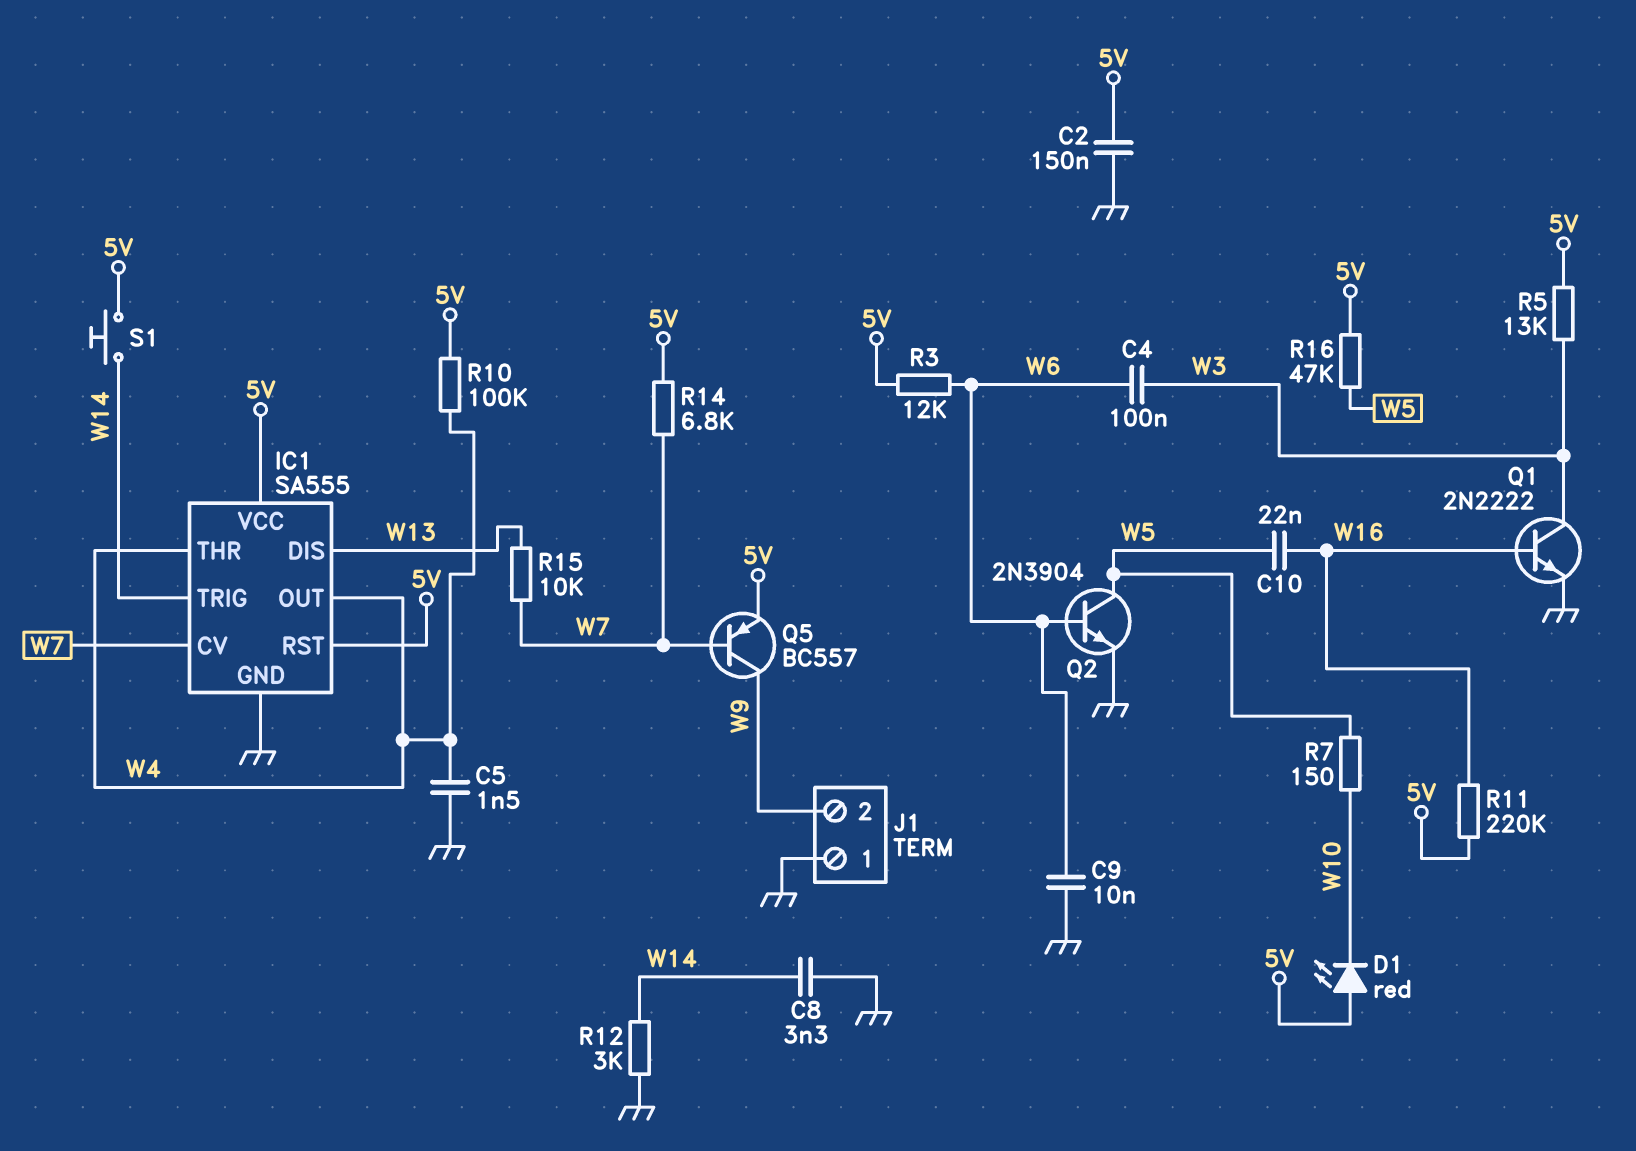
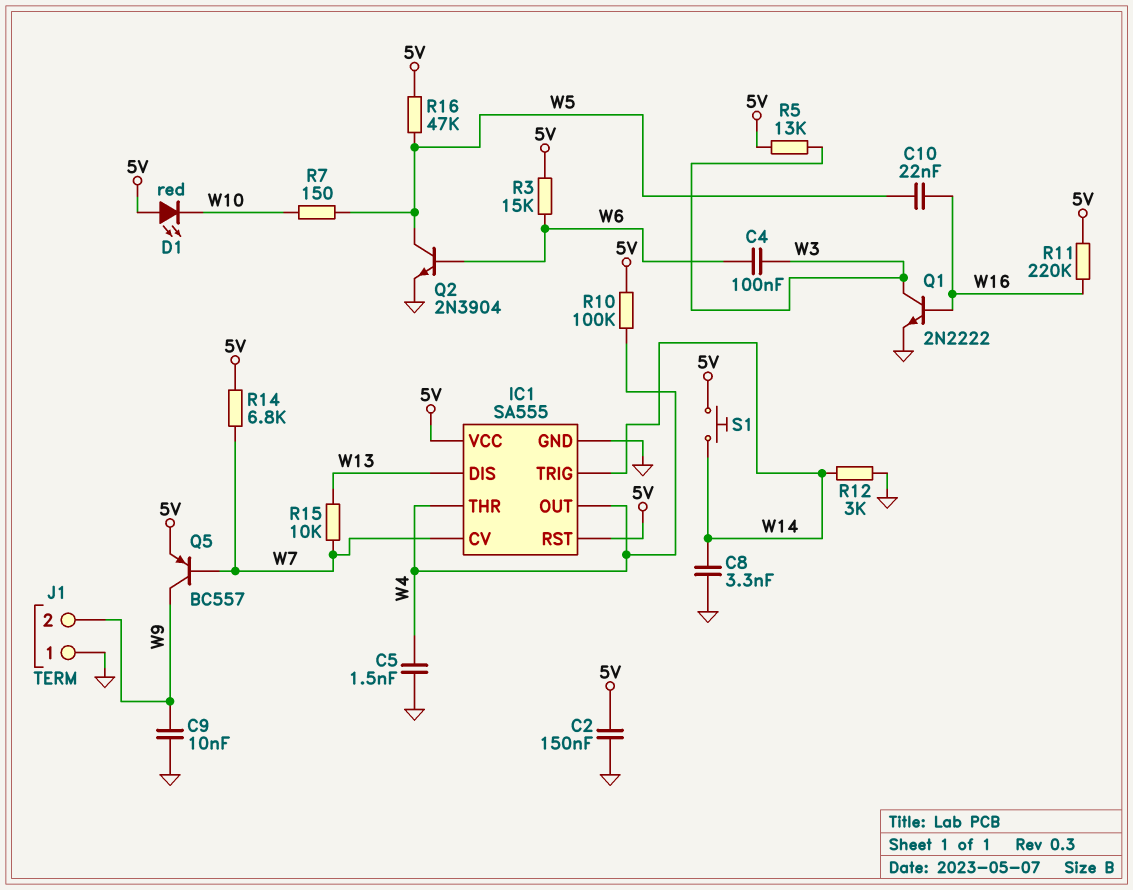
C9: 10nF (GND, W6) -> 10nF (GND, W9)
R3: 12k (5V, W6) -> 15k (5V, W6)

